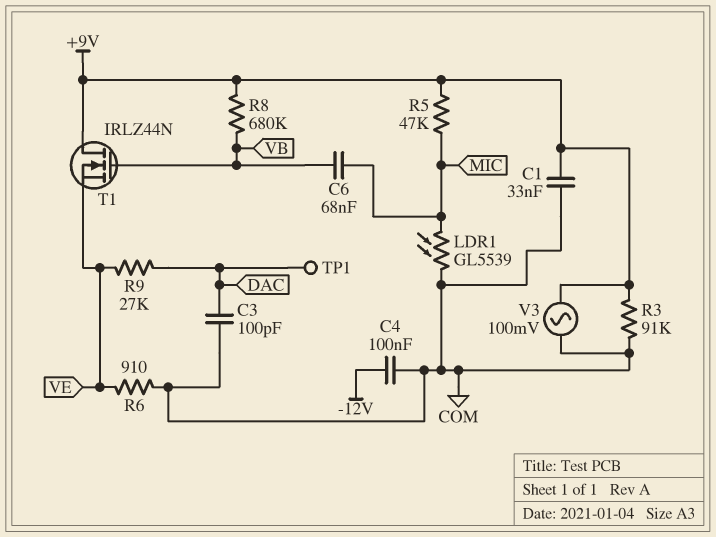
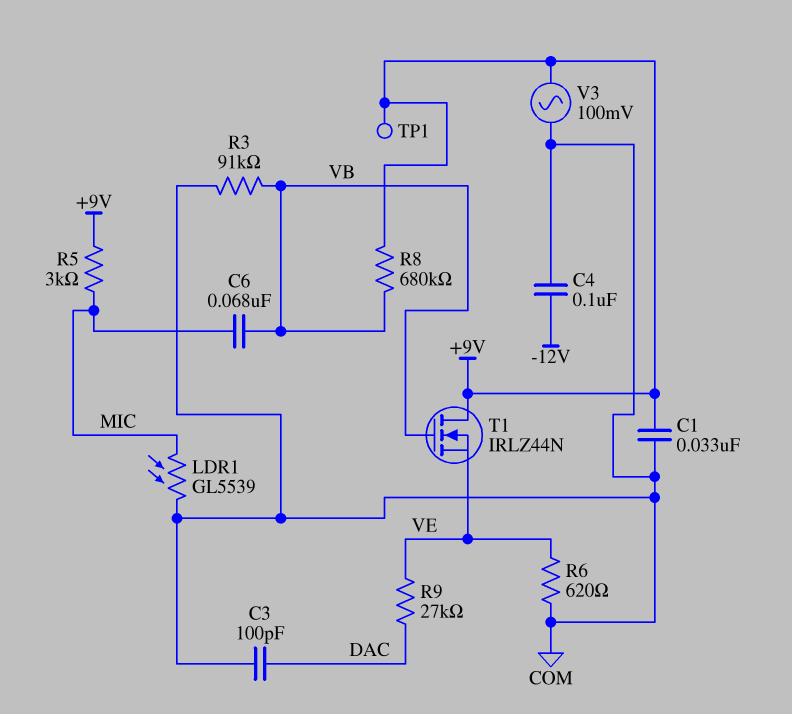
R3: 91k (+9V, COM) -> 91k (COM, VB)
R5: 47k (+9V, MIC) -> 3k (+9V, MIC)
R6: 910 (COM, VE) -> 620 (COM, VE)
TP1: test point (DAC) -> test point (+9V)

